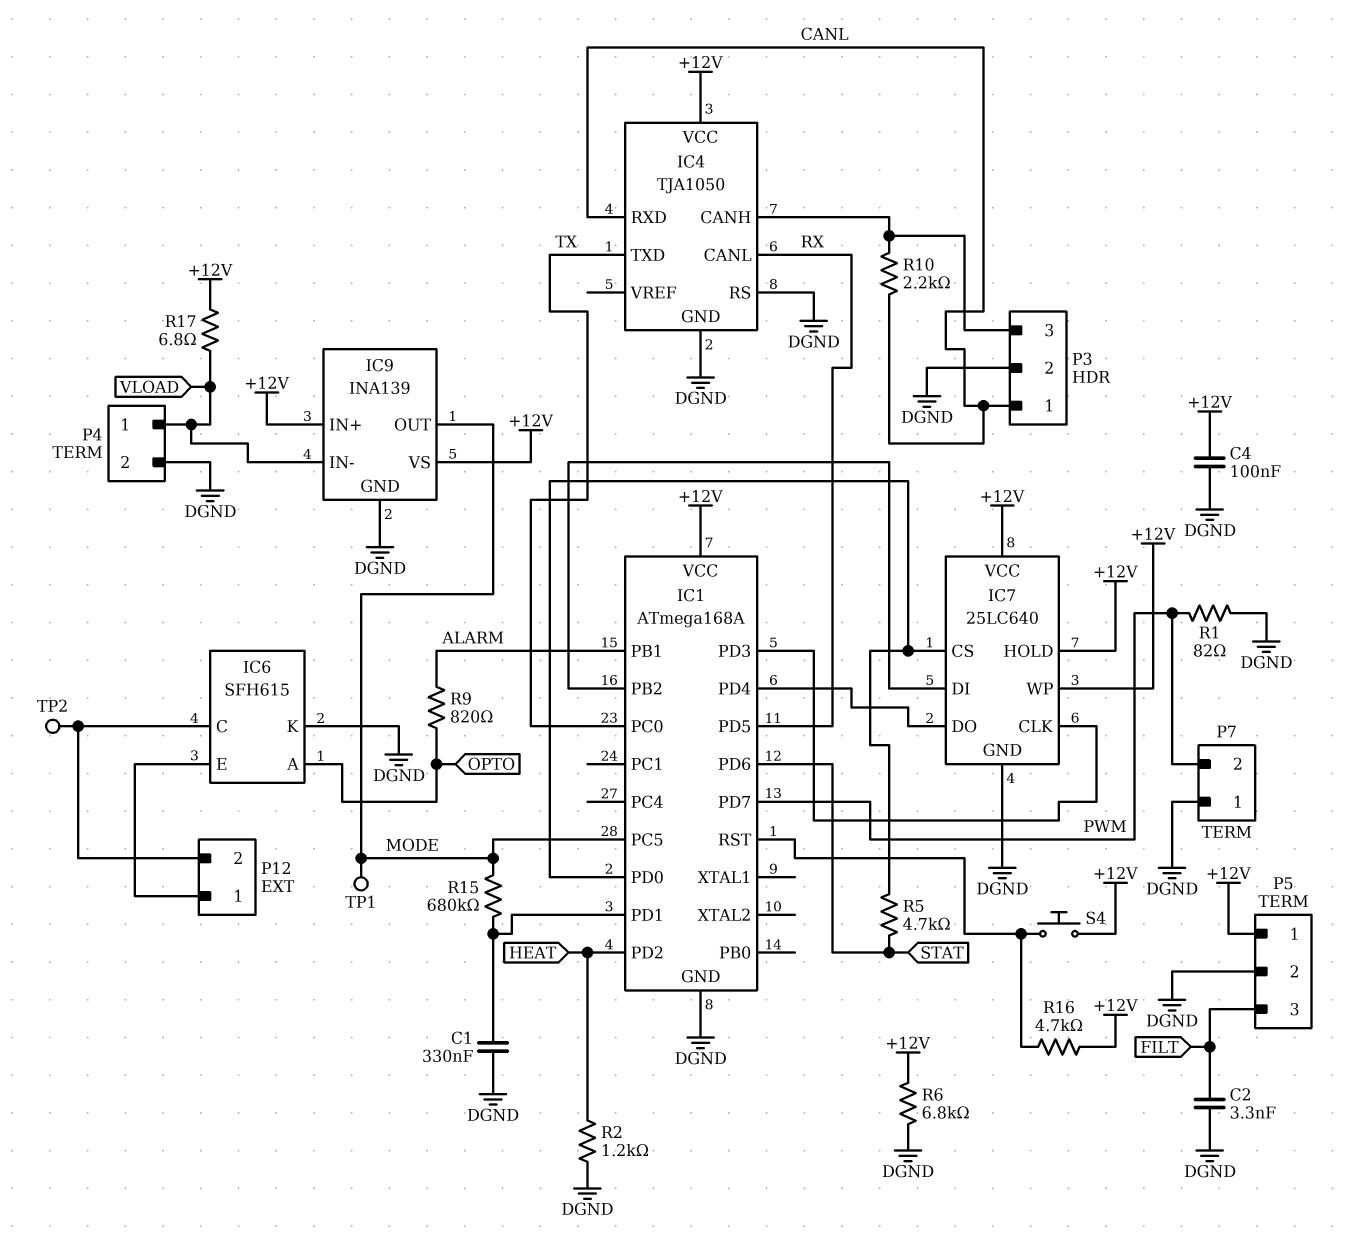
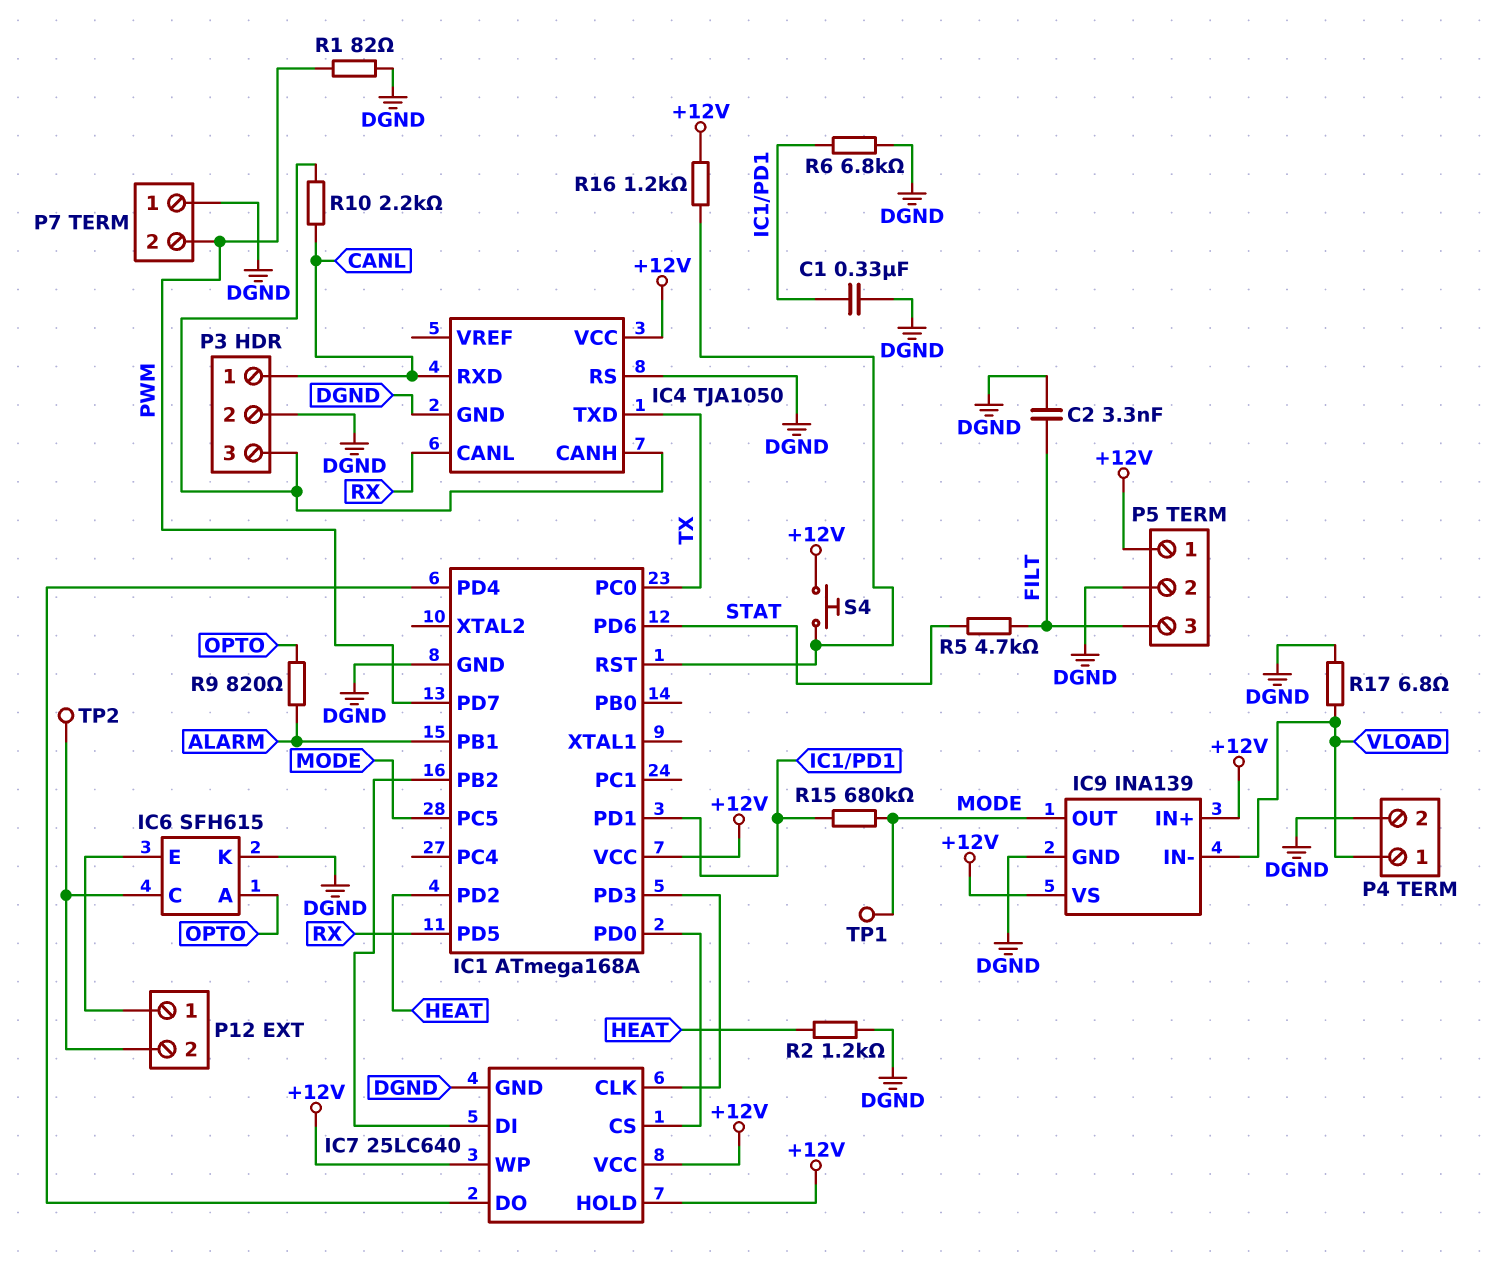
C4: 100nF (+12V, DGND) -> none
R5: 4.7k (IC1/PD0, STAT) -> 4.7k (FILT, STAT)
R6: 6.8k (+12V, DGND) -> 6.8k (DGND, IC1/PD1)
R16: 4.7k (+12V, IC1/RST) -> 1.2k (+12V, IC1/RST)
R17: 6.8 (+12V, VLOAD) -> 6.8 (DGND, VLOAD)

